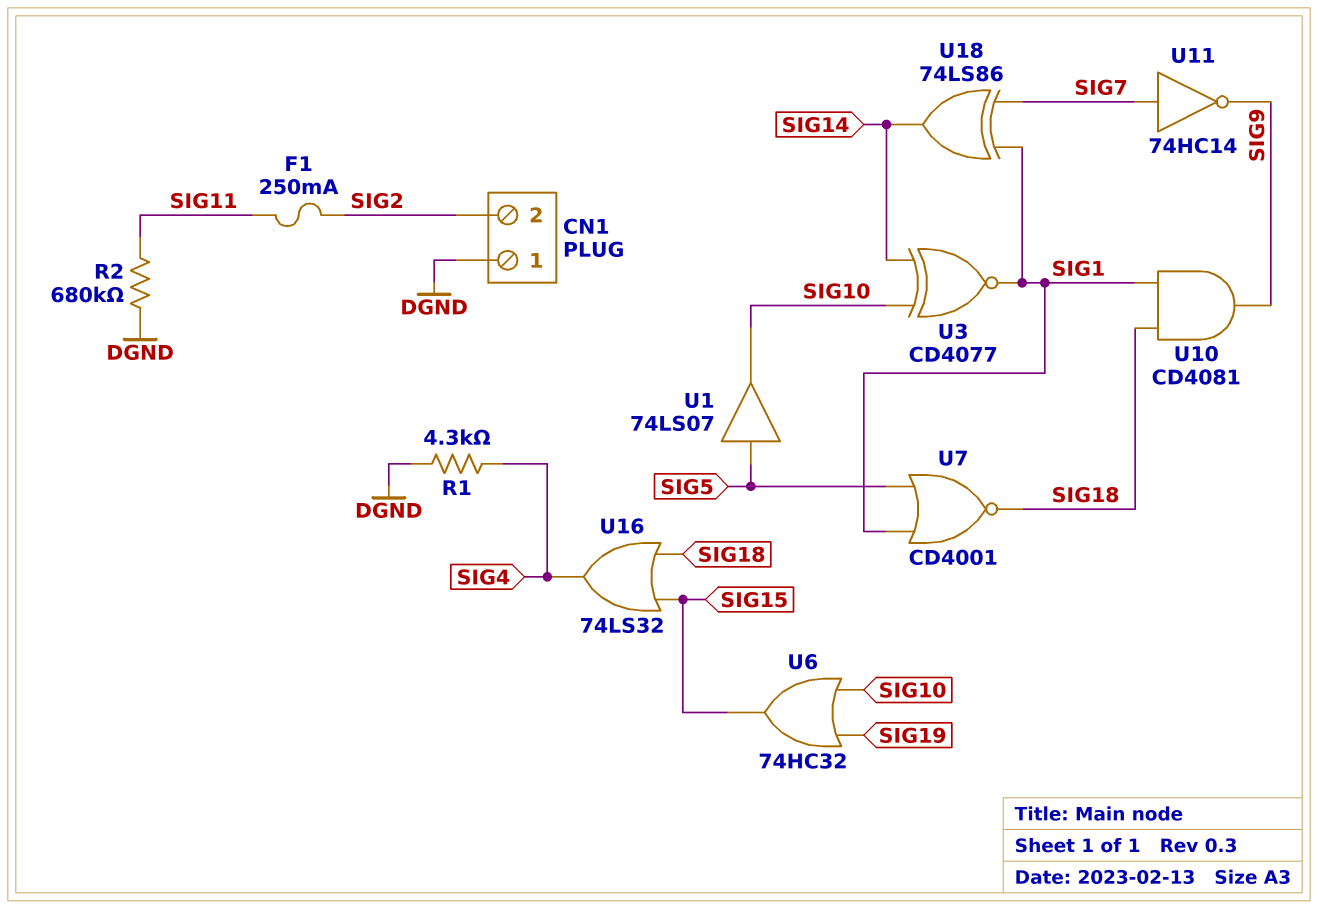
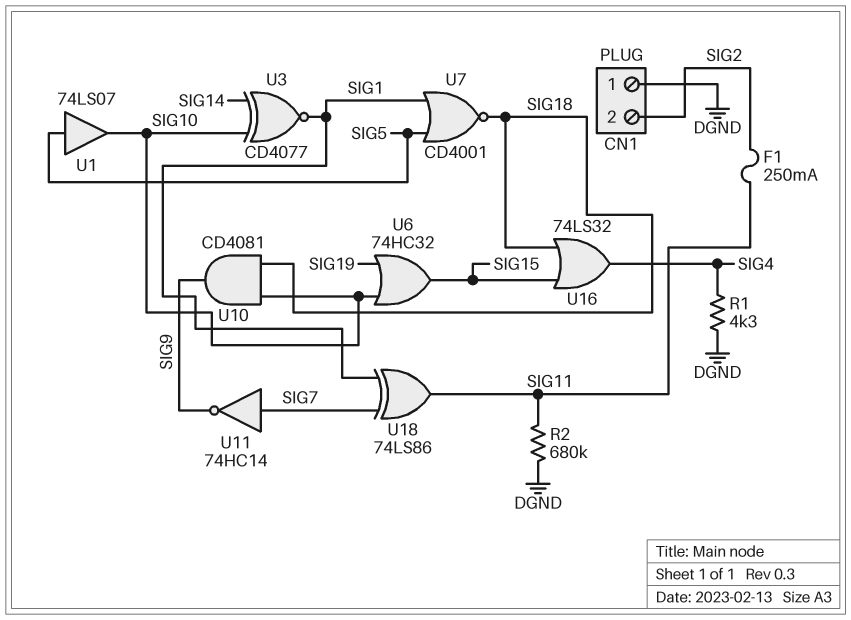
U10: AND CD4081 (in SIG1, in SIG18, out SIG9) -> AND CD4081 (in SIG10, in SIG18, out SIG9)
U18: XOR 74LS86 (in SIG1, in SIG7, out SIG14) -> XOR 74LS86 (in SIG1, in SIG7, out SIG11)

